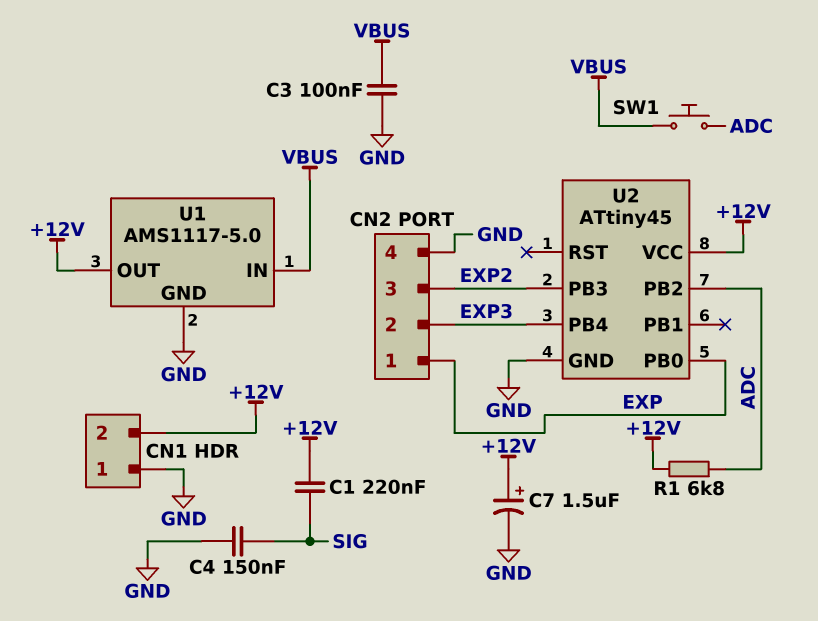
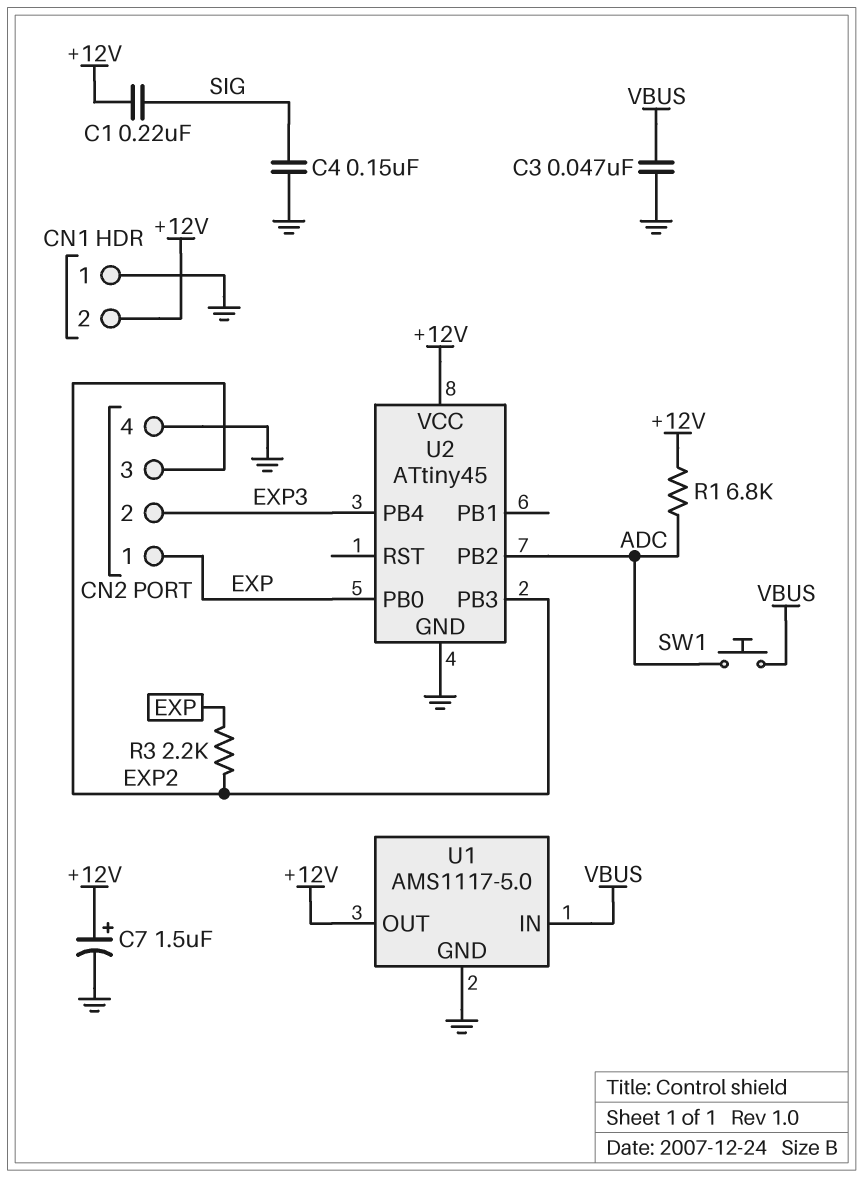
C3: 100nF (GND, VBUS) -> 47nF (GND, VBUS)
R3: none -> 2.2k (EXP, EXP2)

